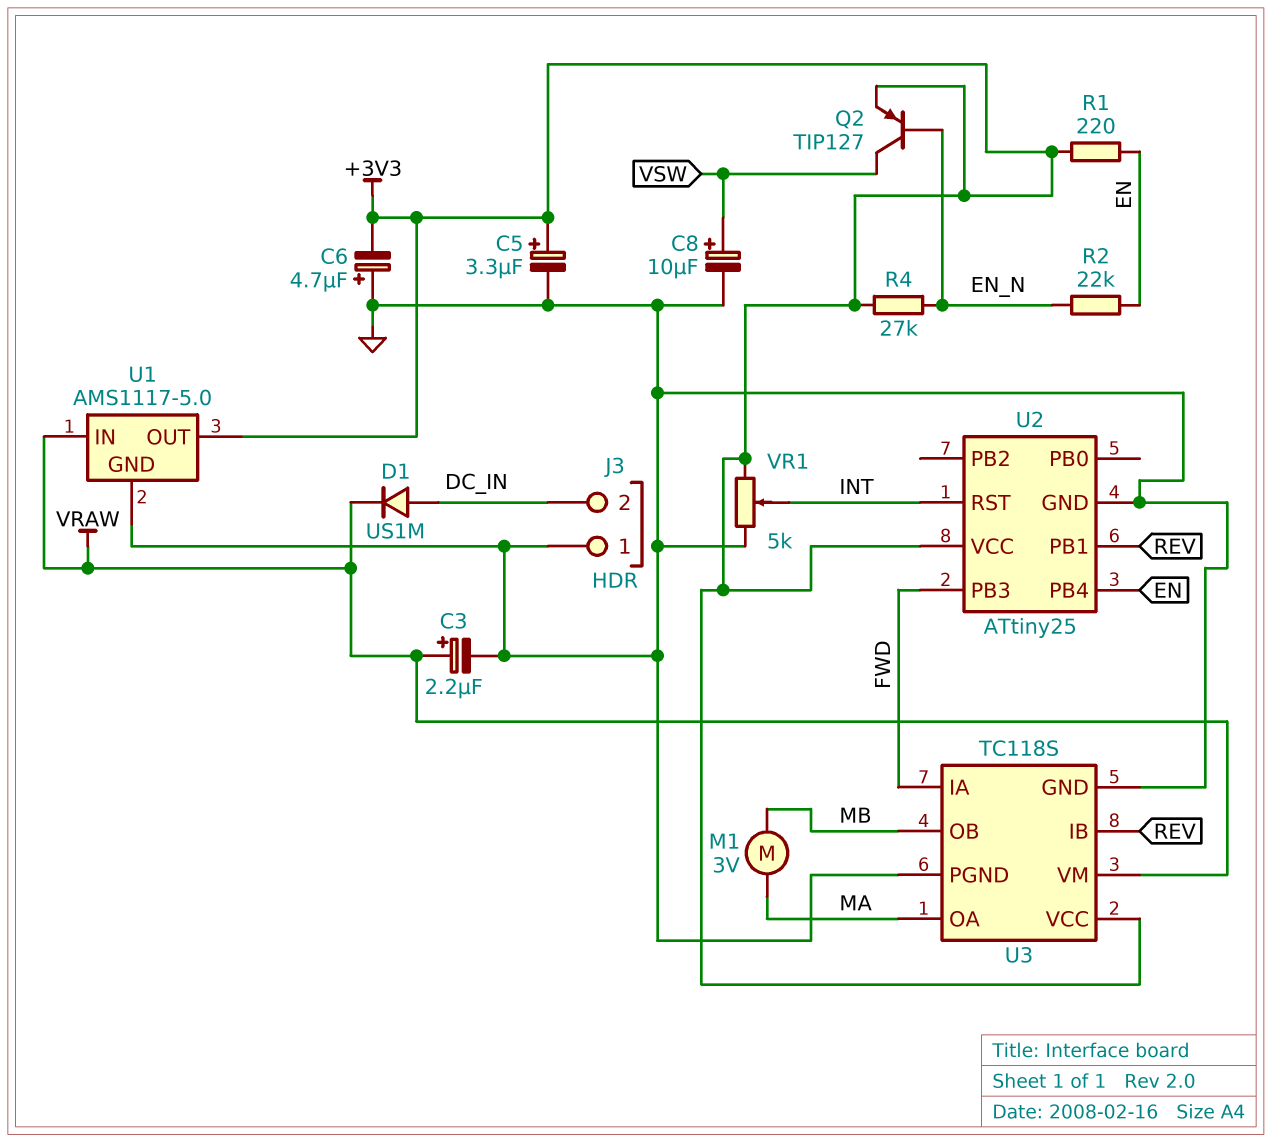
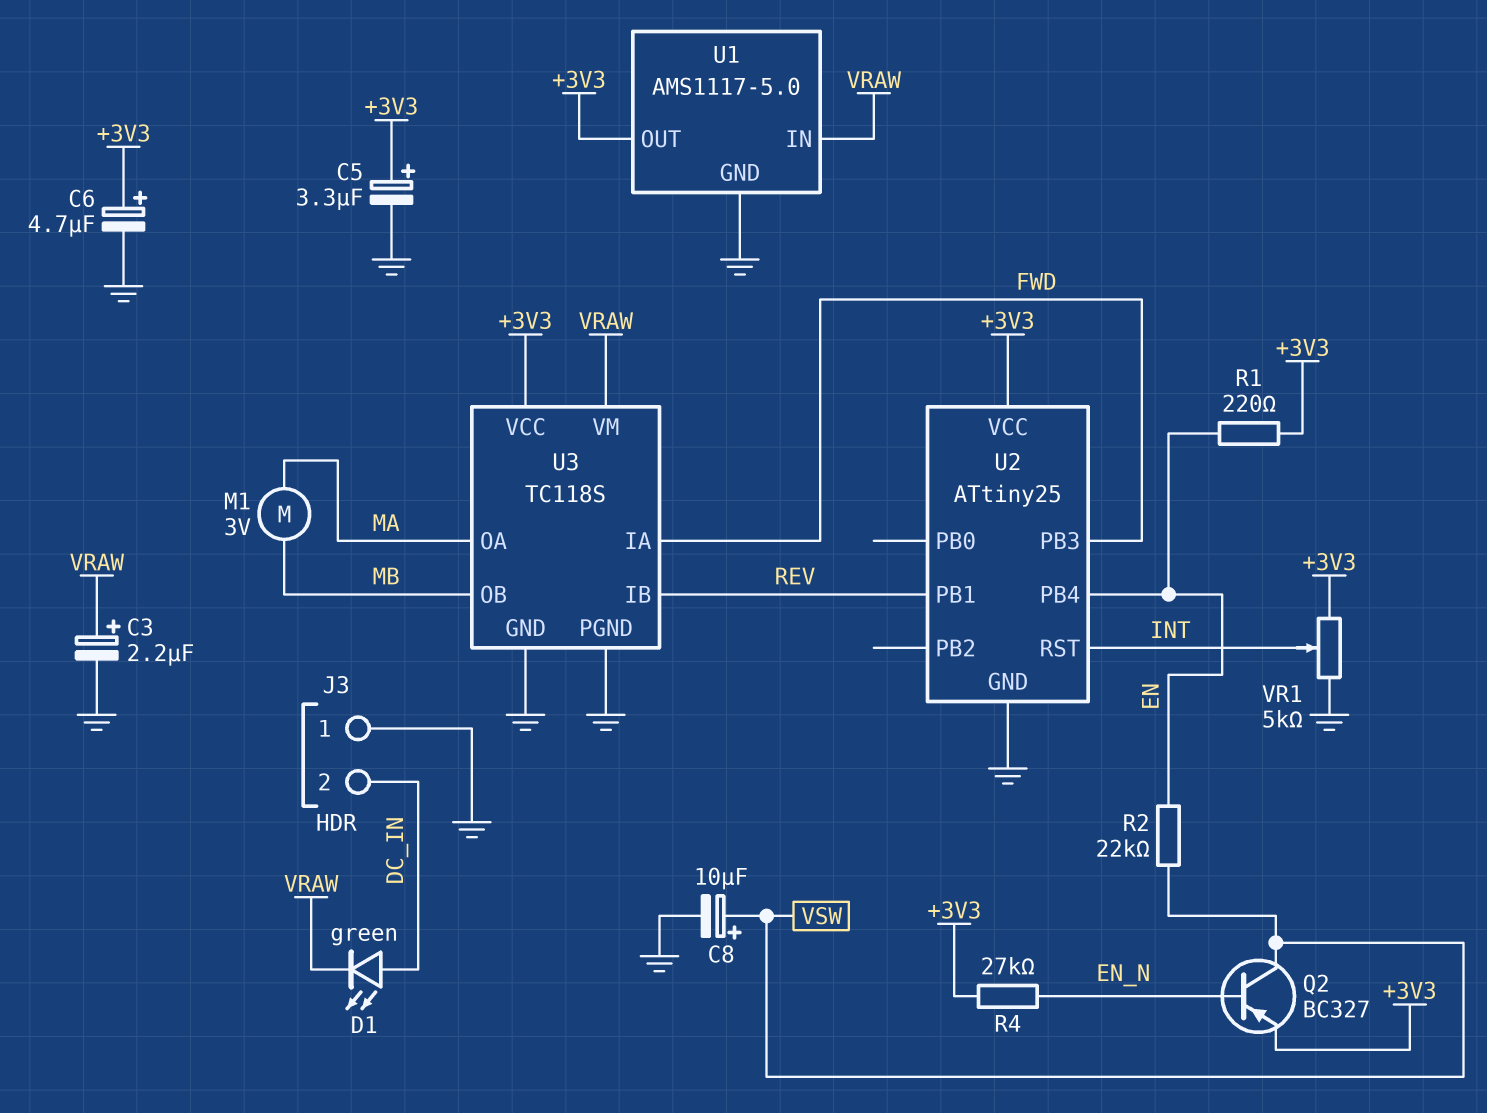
C6: 4.7uF (plus GND, minus +3V3) -> 4.7uF (plus +3V3, minus GND)
D1: diode US1M (A DC_IN, K VRAW) -> LED green (A DC_IN, K VRAW)
Q2: PNP TIP127 (B EN_N, C VSW, E +3V3) -> PNP BC327 (B EN_N, C VSW, E +3V3)
R2: 22k (EN, EN_N) -> 22k (EN, VSW)

